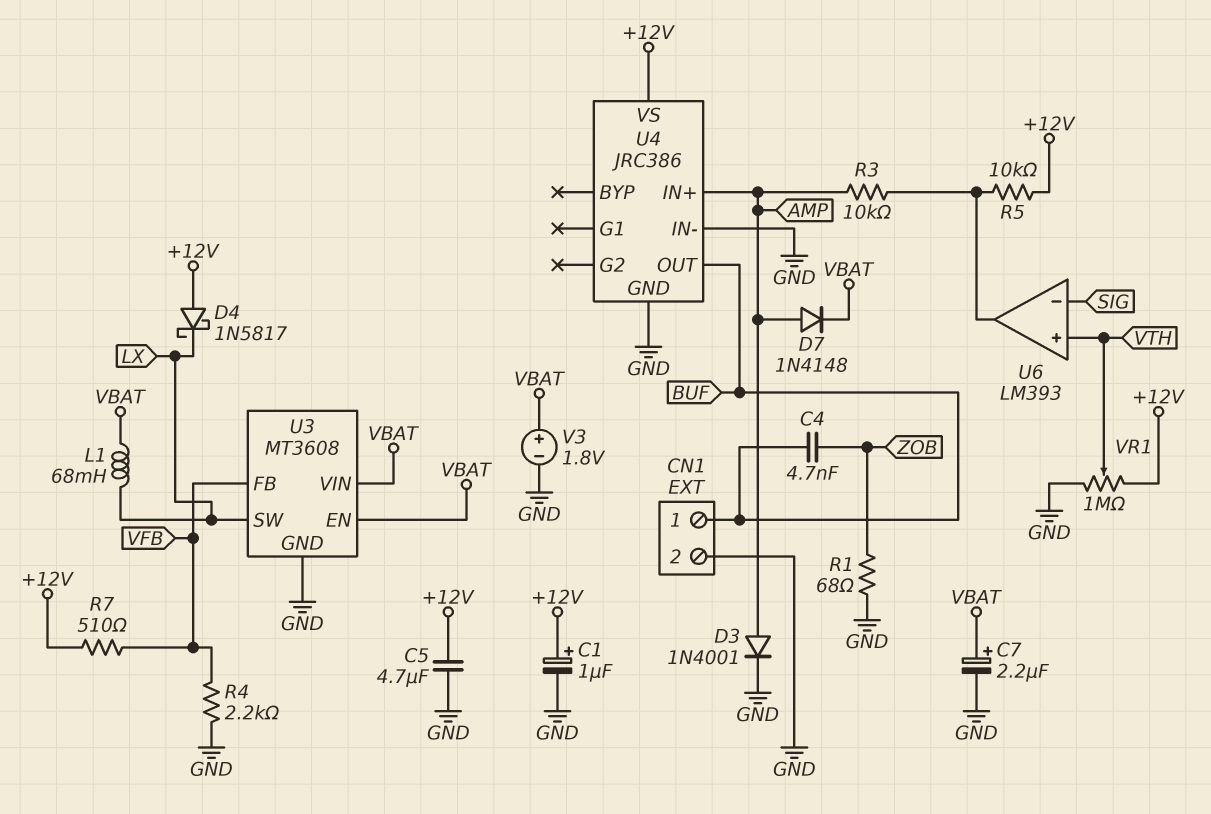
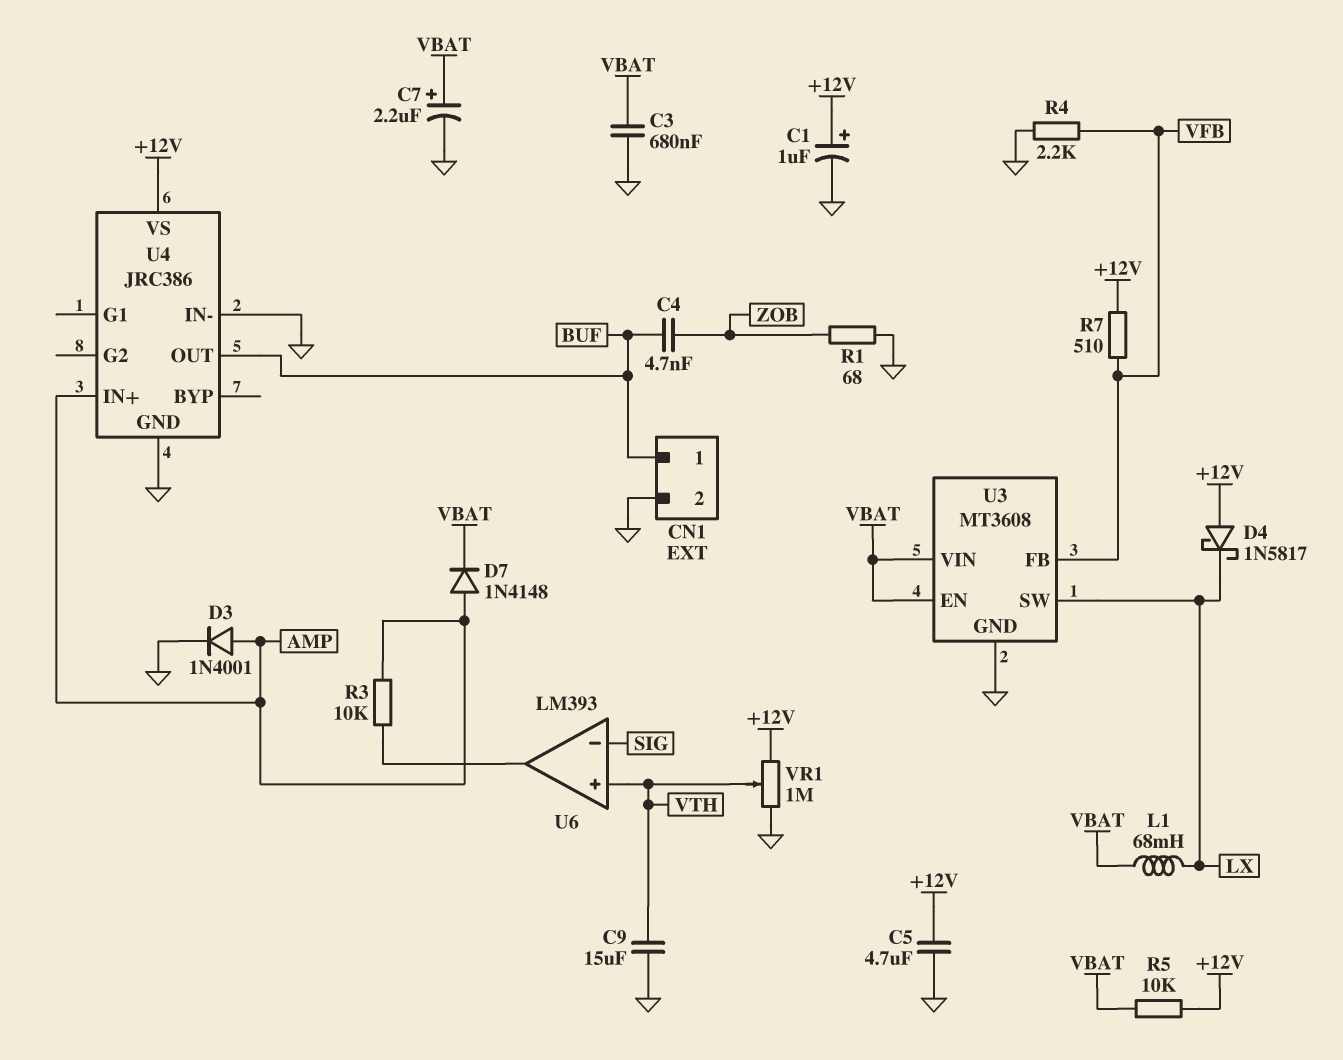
C3: none -> 680nF (GND, VBAT)
C9: none -> 15uF (GND, VTH)
R5: 10k (+12V, U6/out) -> 10k (+12V, VBAT)
V3: 1.8V (plus VBAT, minus GND) -> none

